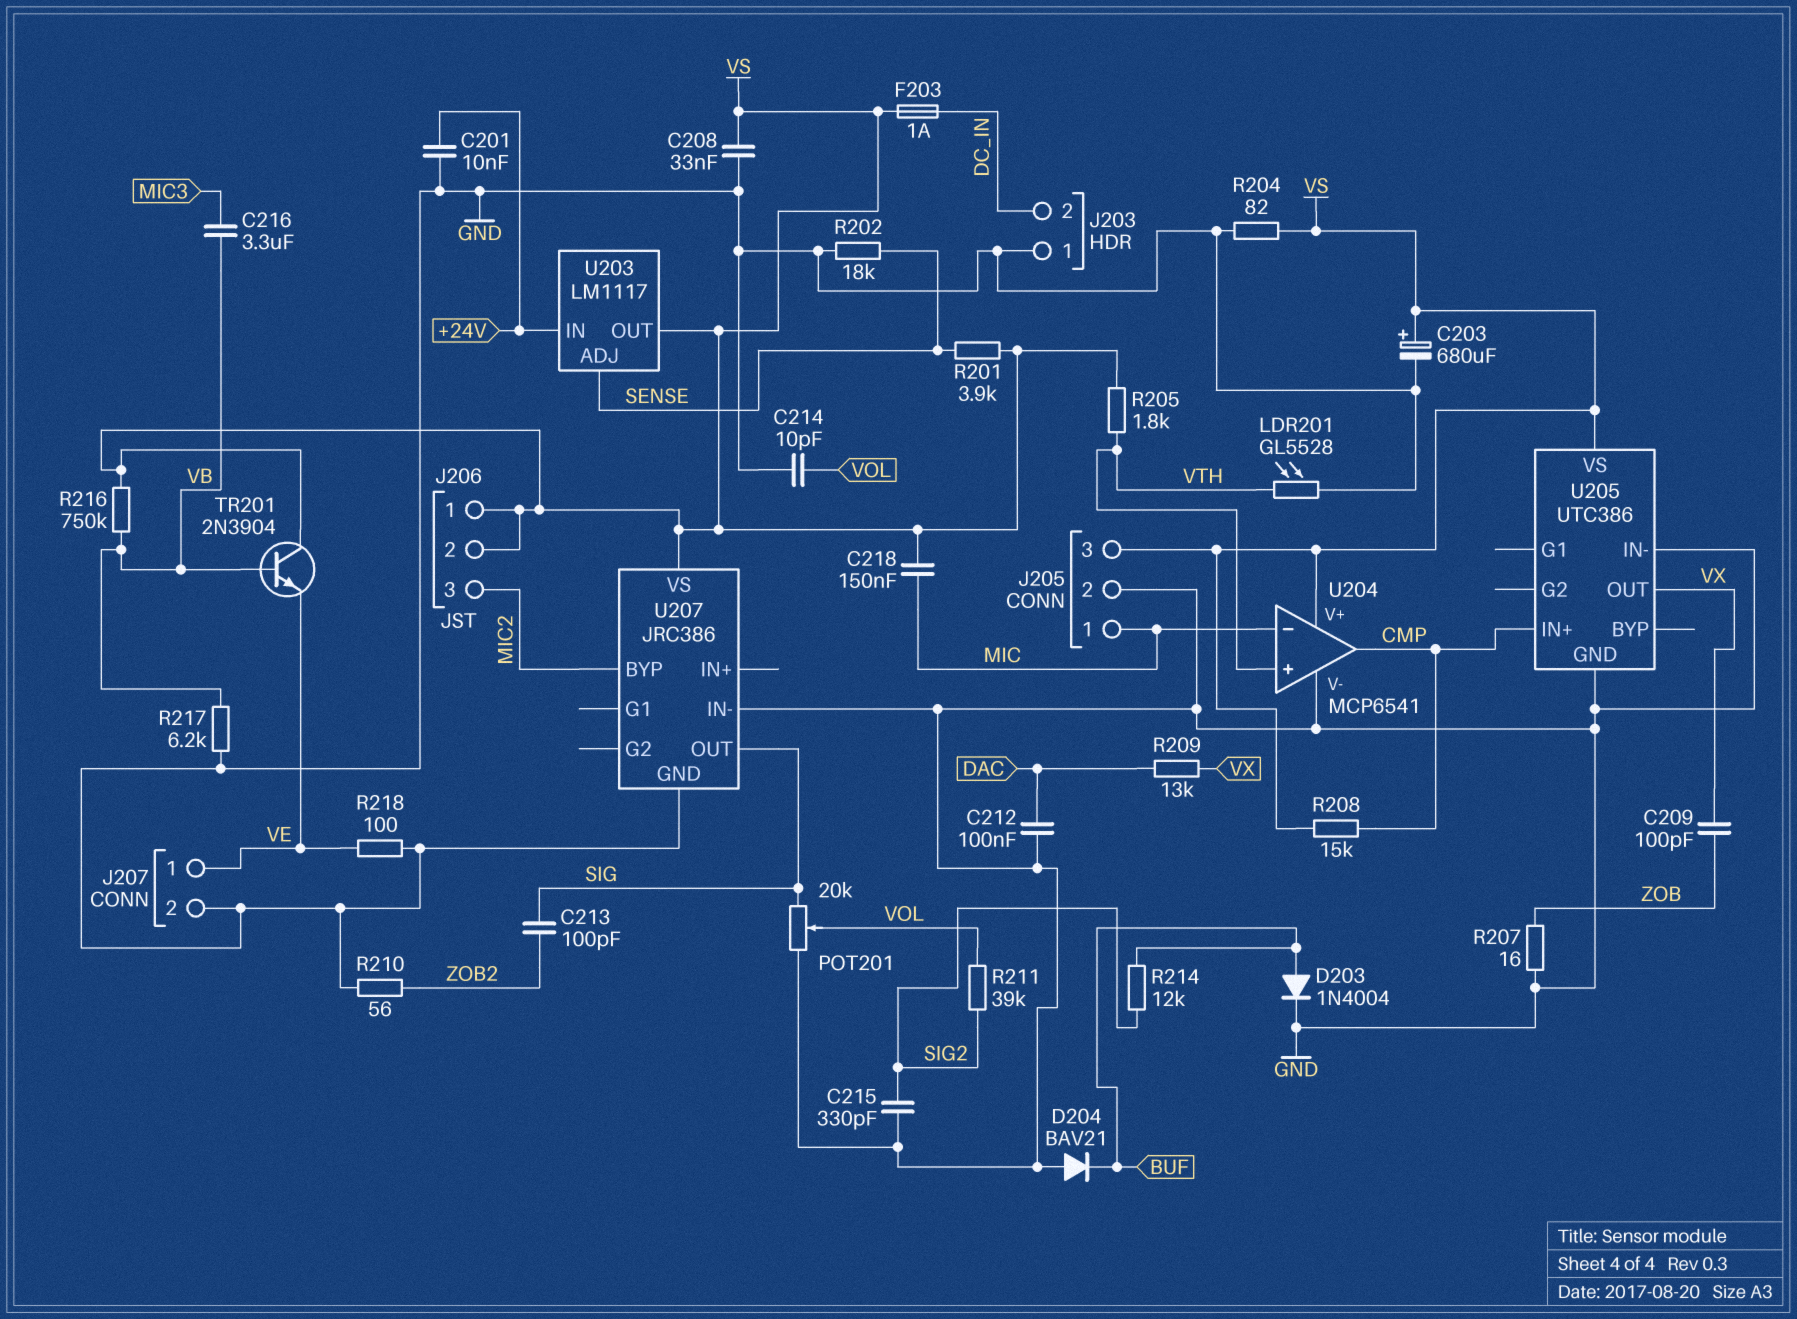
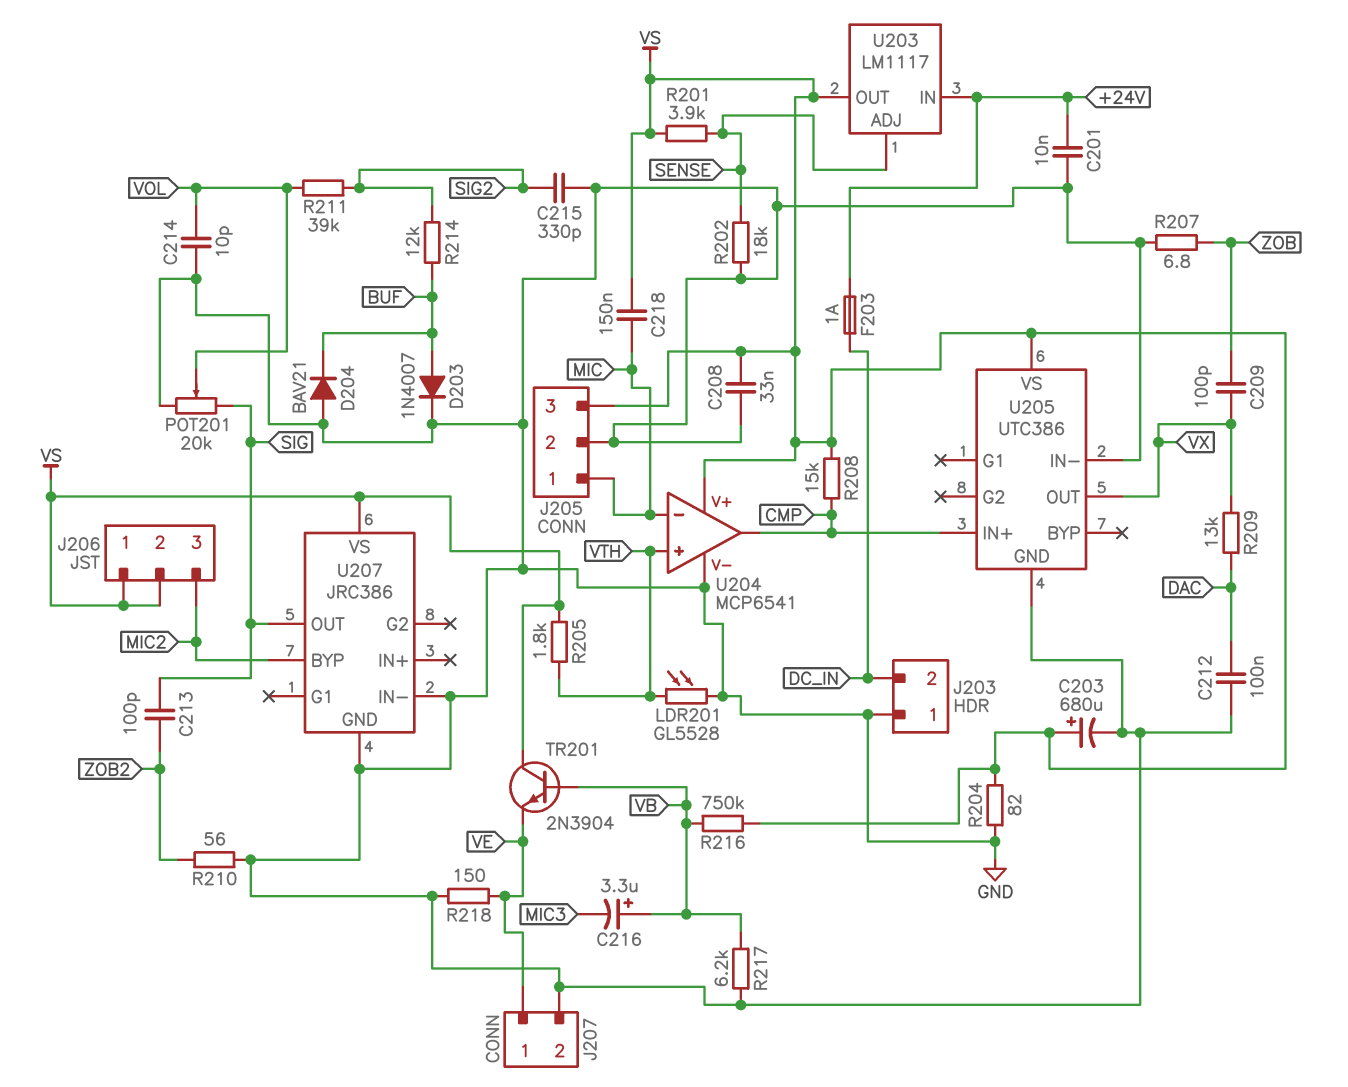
C216: 3.3uF (MIC3, VB) -> 3.3uF (plus VB, minus MIC3)
D203: diode 1N4004 (A BUF, K GND) -> diode 1N4007 (A BUF, K GND)
F203: 1A (DC_IN, VS) -> 1A (+24V, DC_IN)
R207: 16 (GND, ZOB) -> 6.8 (GND, ZOB)
R218: 100 (GND, VE) -> 150 (GND, VE)

